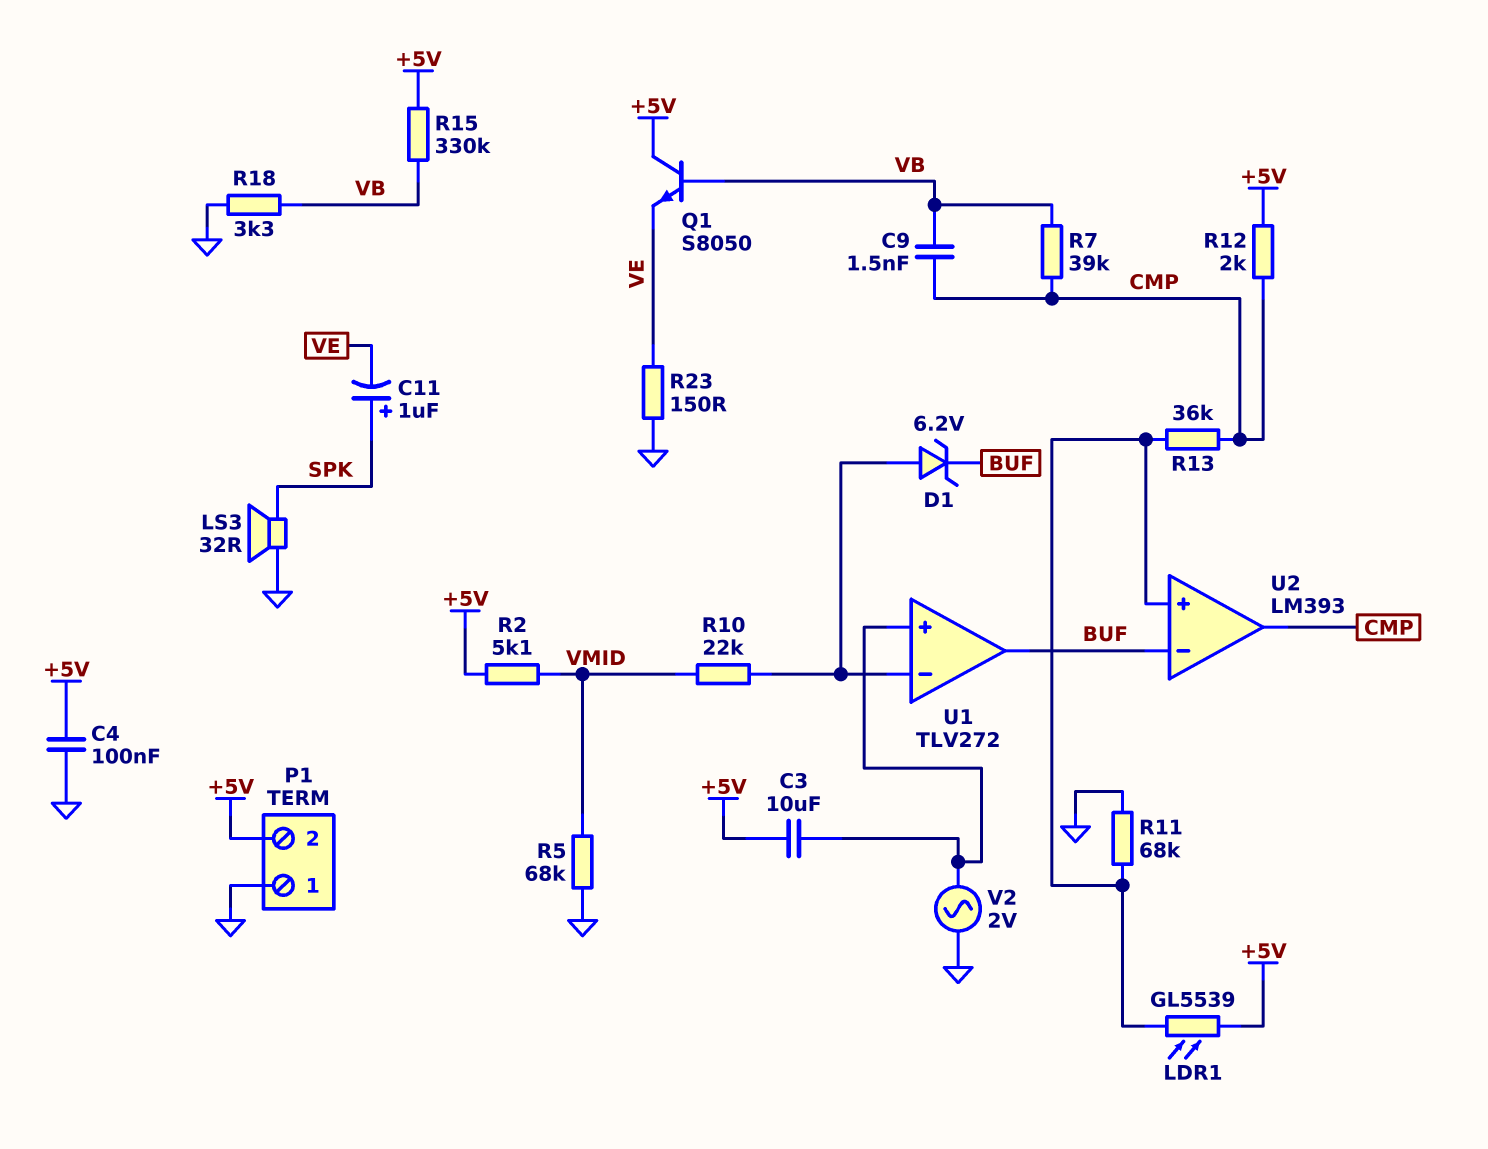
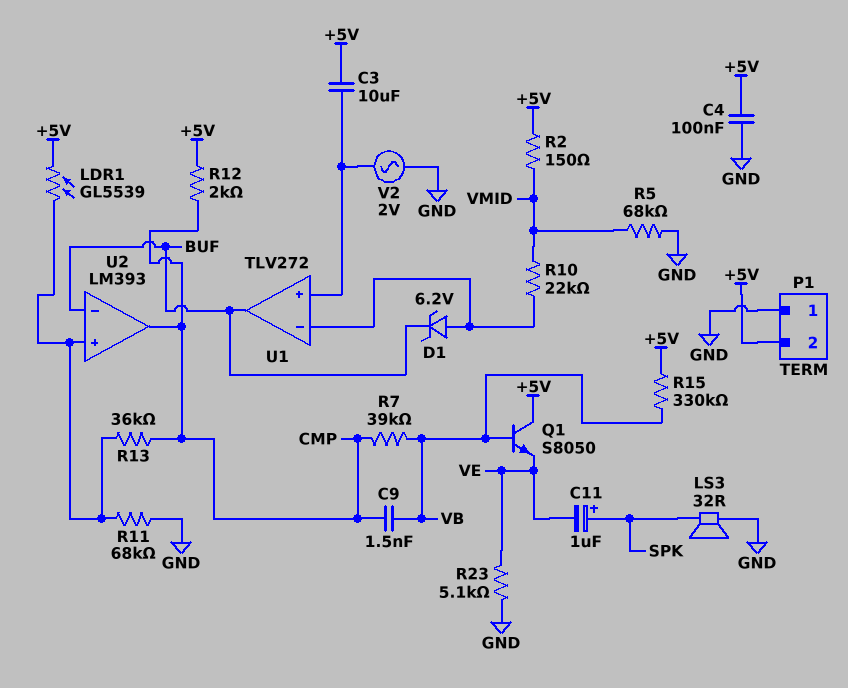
R2: 5.1k (+5V, VMID) -> 150 (+5V, VMID)
R18: 3.3k (GND, VB) -> none
R23: 150 (GND, VE) -> 5.1k (GND, VE)

